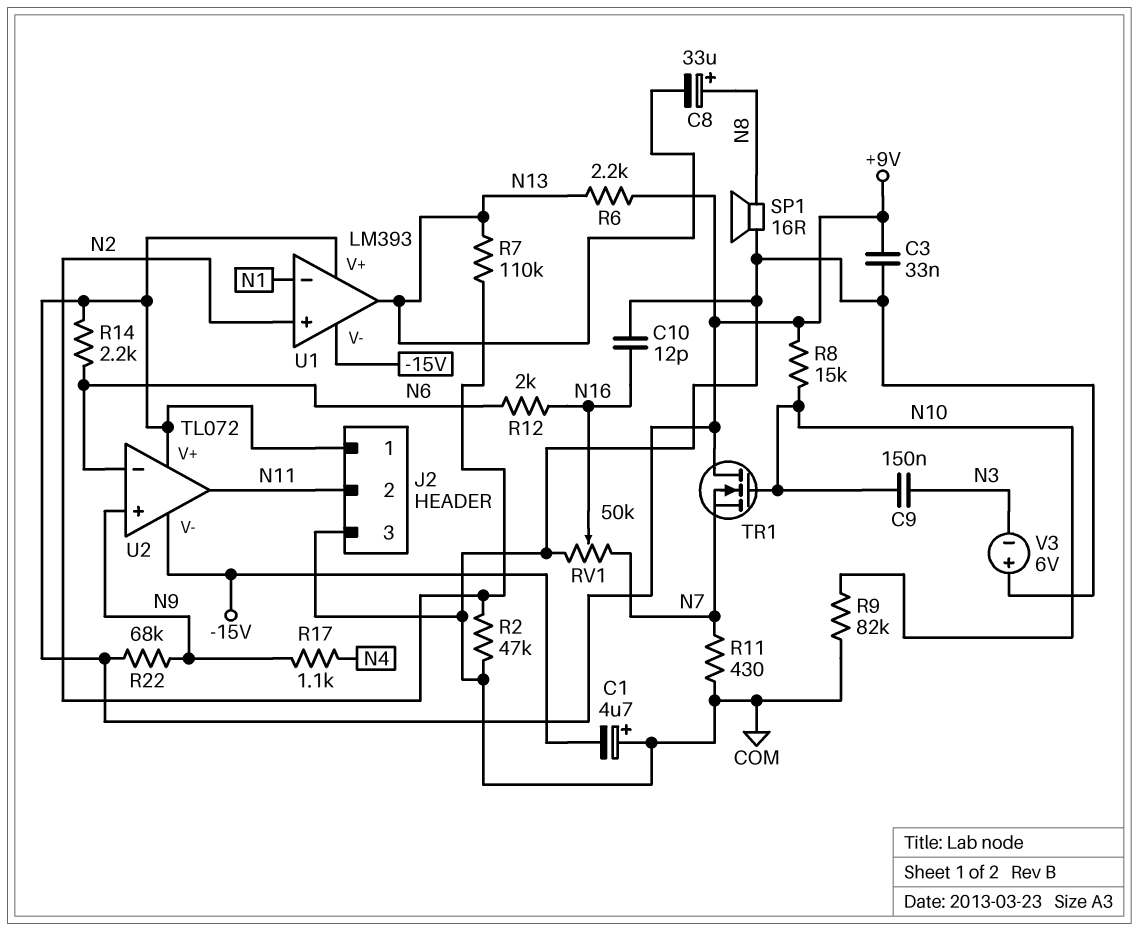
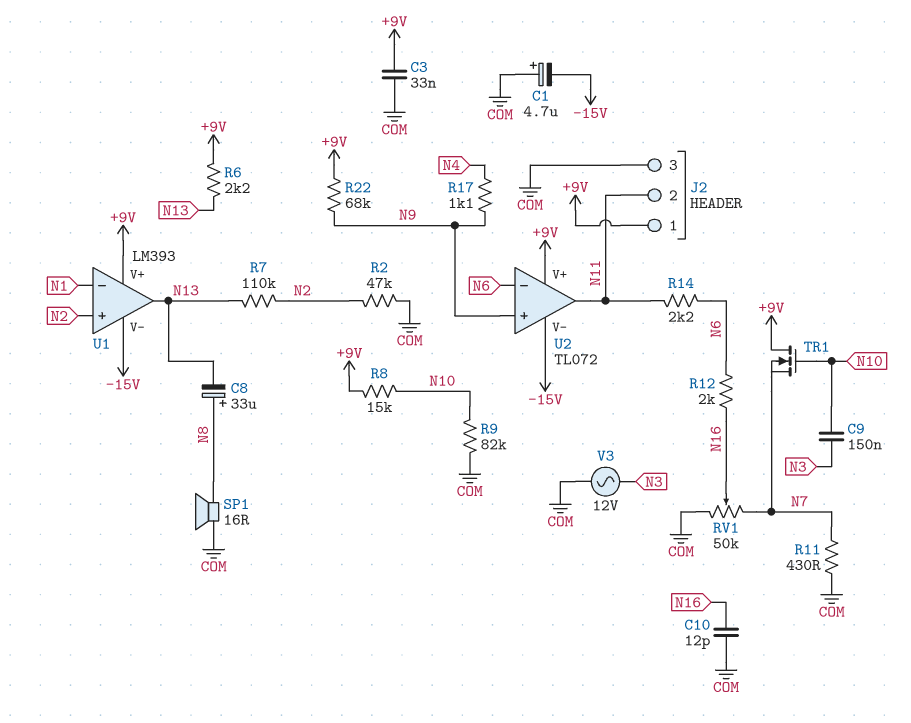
R14: 2.2k (+9V, N6) -> 2.2k (N6, N11)
V3: 6V (plus COM, minus N3) -> AC 12V (COM, N3)

